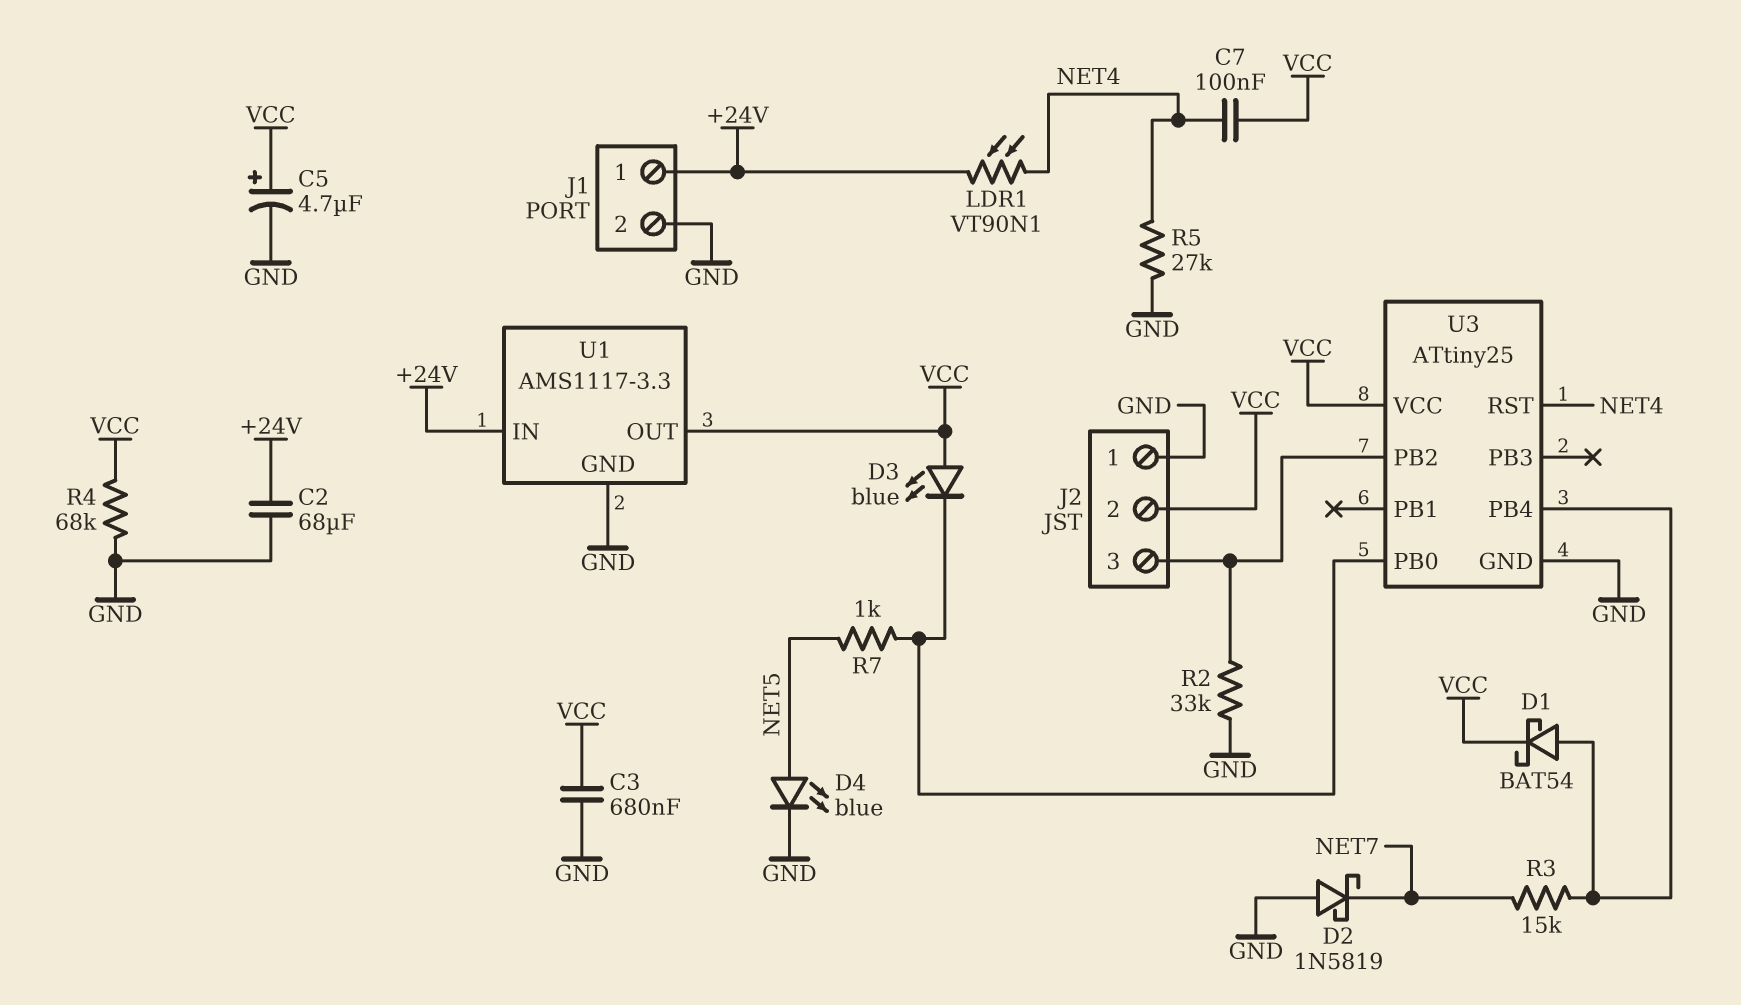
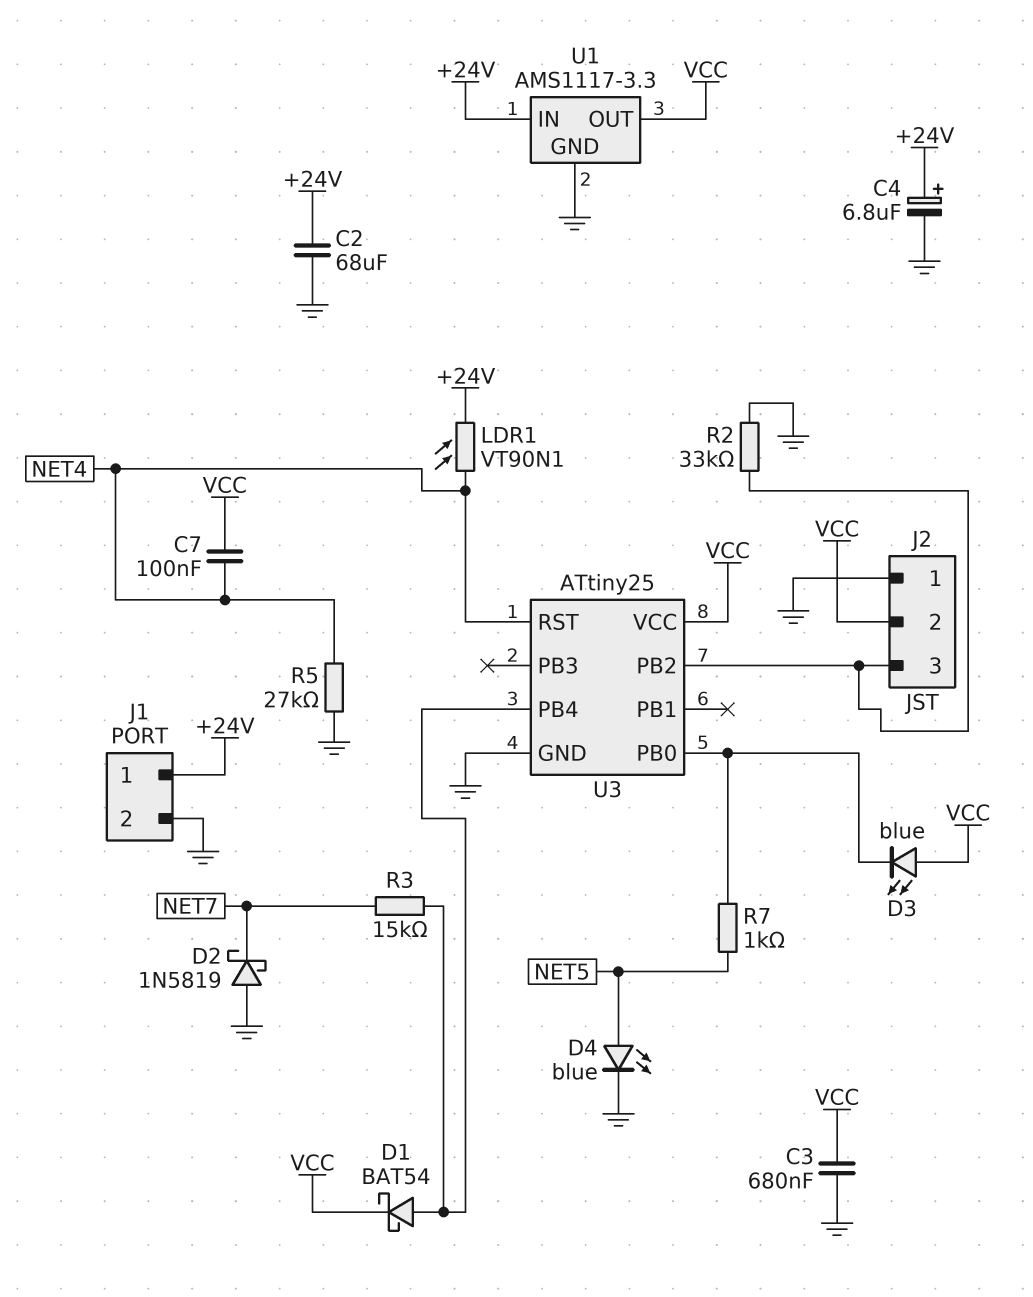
C4: none -> 6.8uF (plus +24V, minus GND)
C5: 4.7uF (plus VCC, minus GND) -> none
R4: 68k (GND, VCC) -> none

